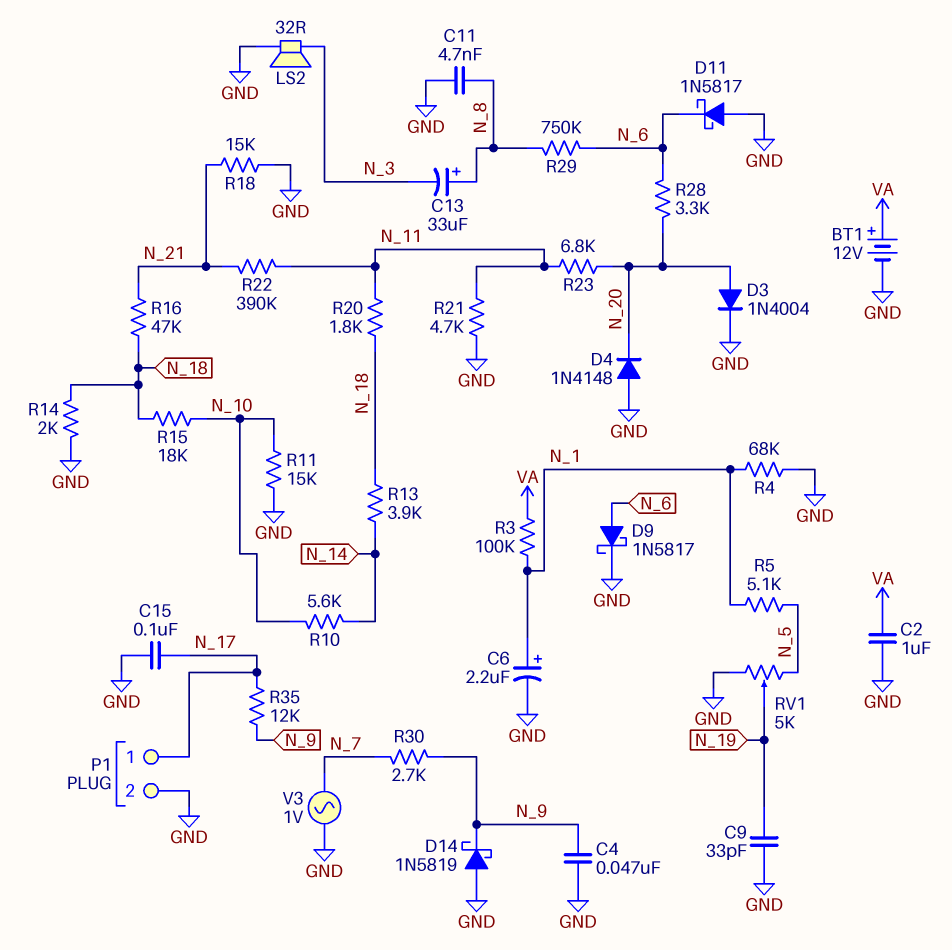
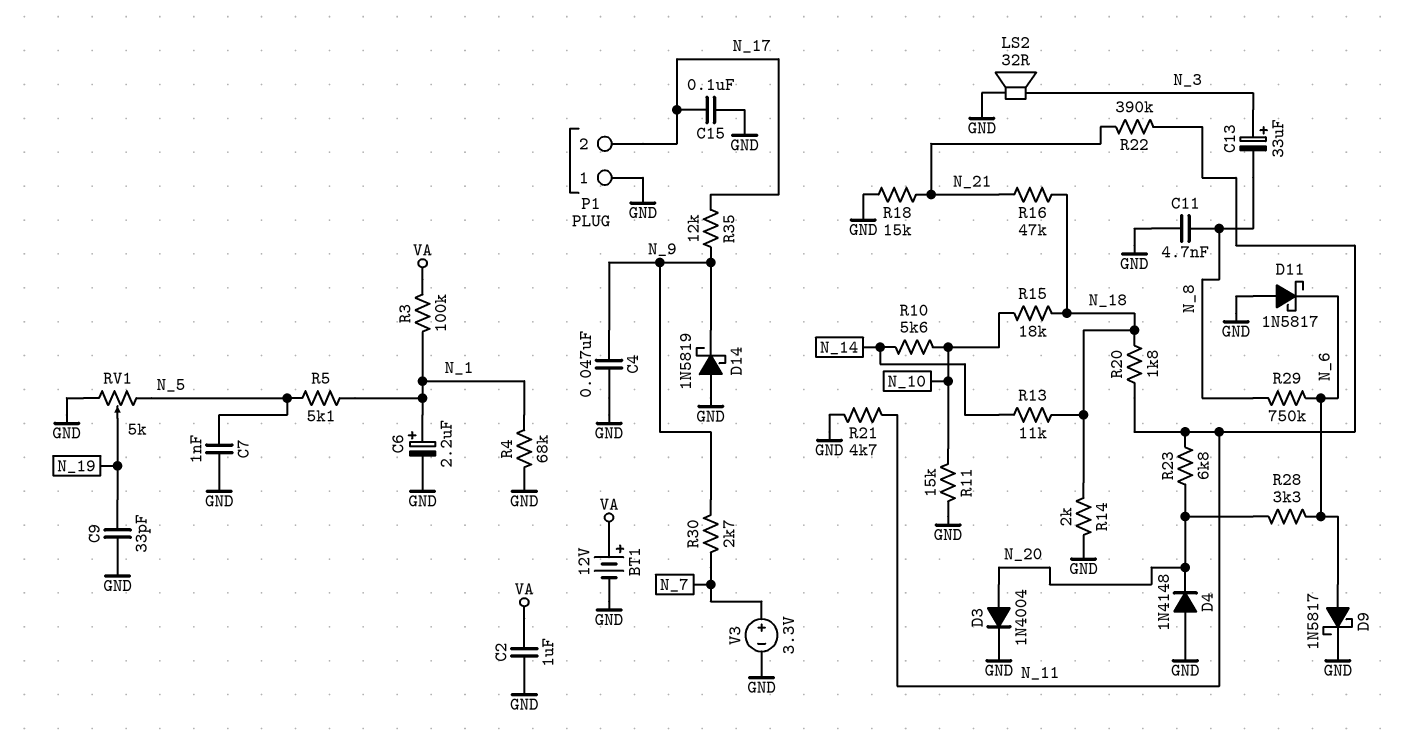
C7: none -> 1nF (GND, N_5)
C13: 33uF (plus N_8, minus N_3) -> 33uF (plus N_3, minus N_8)
P1 pin 1: N_17 -> GND
P1 pin 2: GND -> N_17
R13: 3.9k (N_14, N_18) -> 11k (N_14, N_18)
V3: AC 1V (GND, N_7) -> 3.3V (plus N_7, minus GND)

